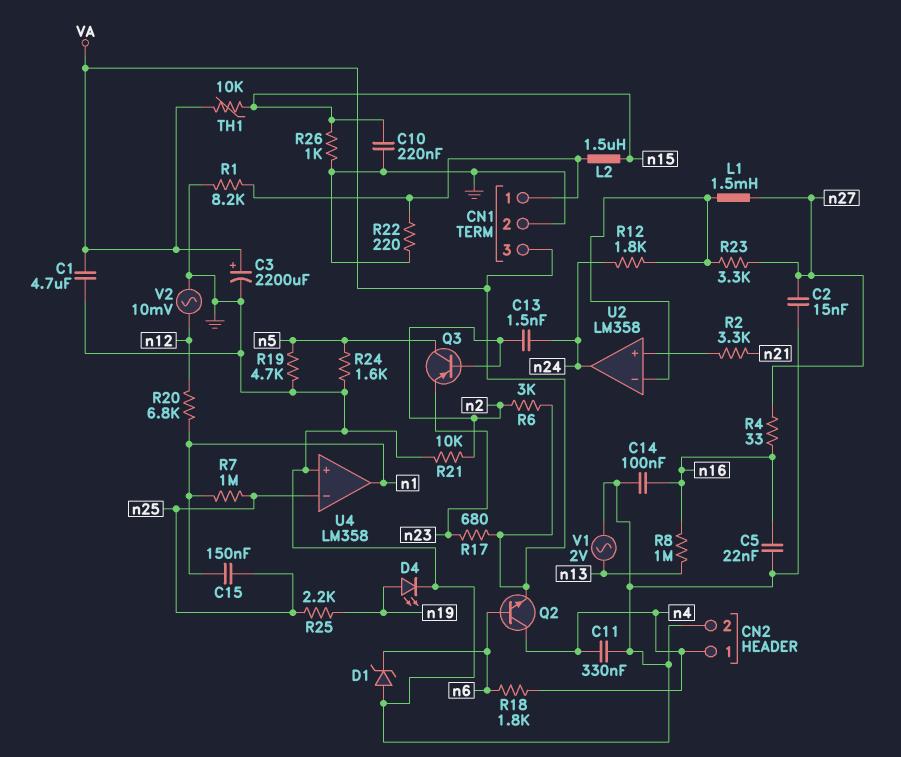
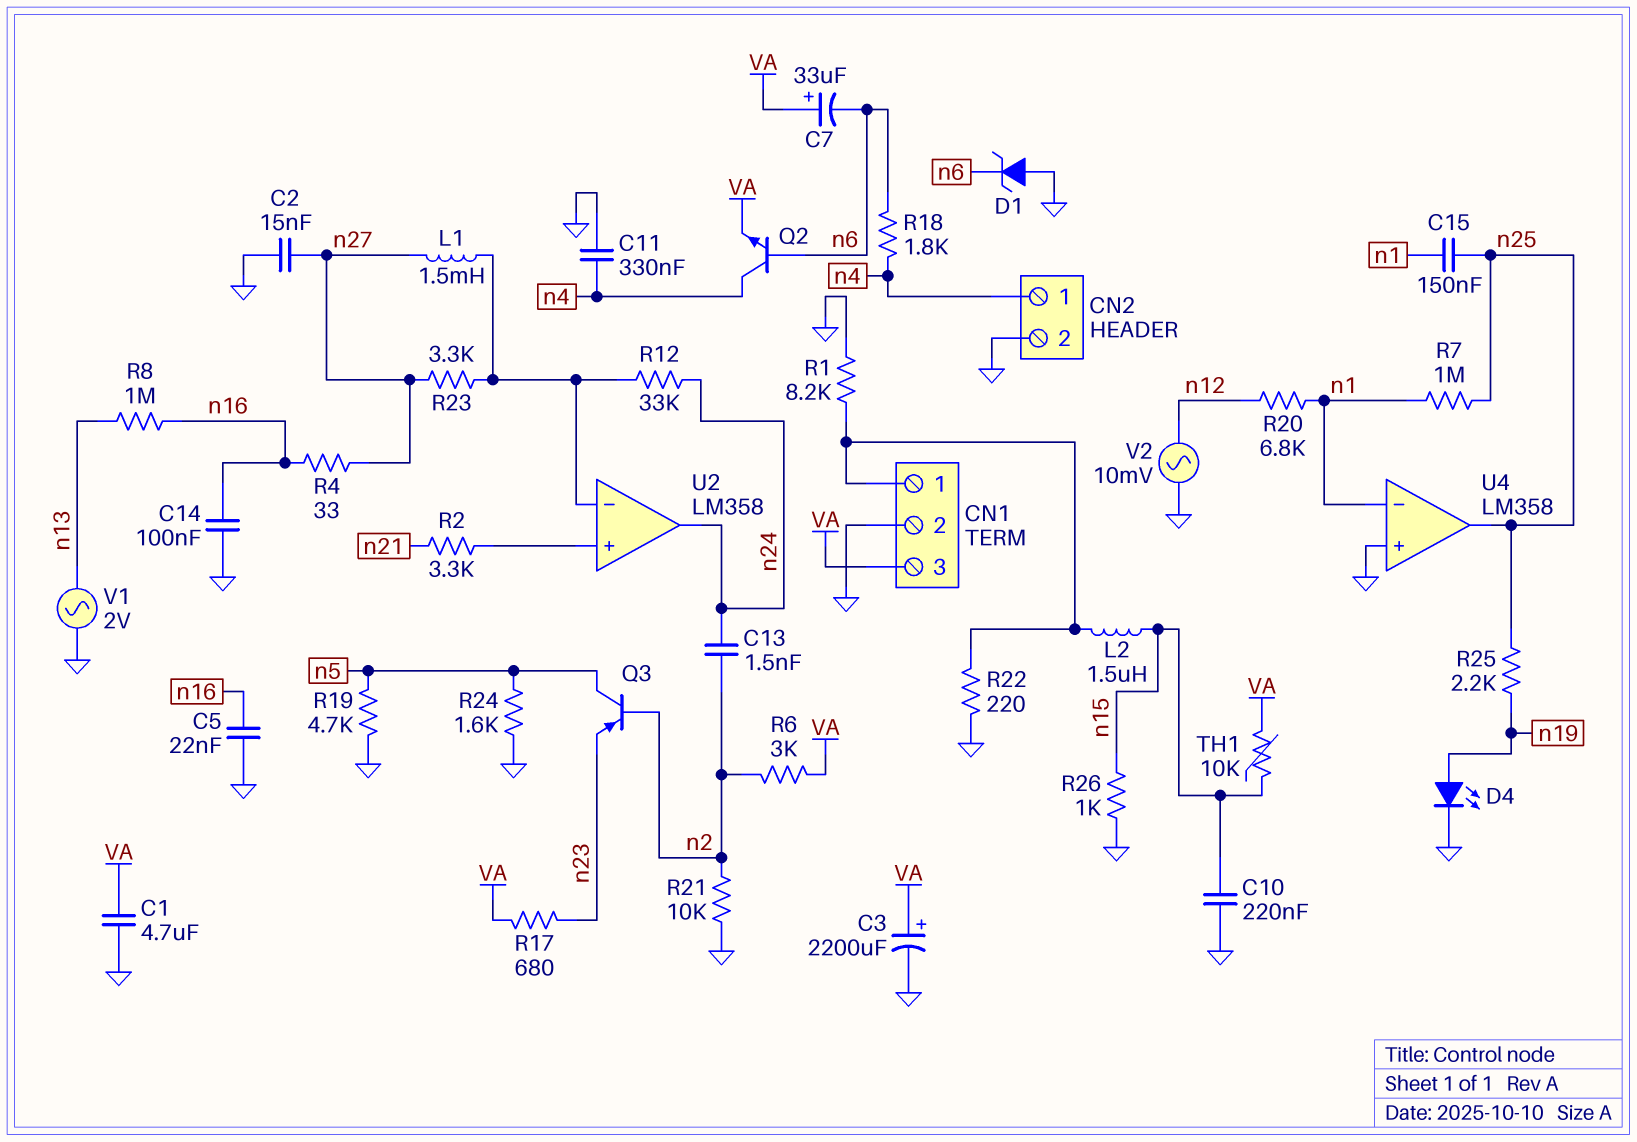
C7: none -> 33uF (plus VA, minus n6)
R12: 1.8k (U2/in-, n24) -> 33k (U2/in-, n24)
U4 pin in-: n25 -> n1
U4 pin out: n1 -> n25

